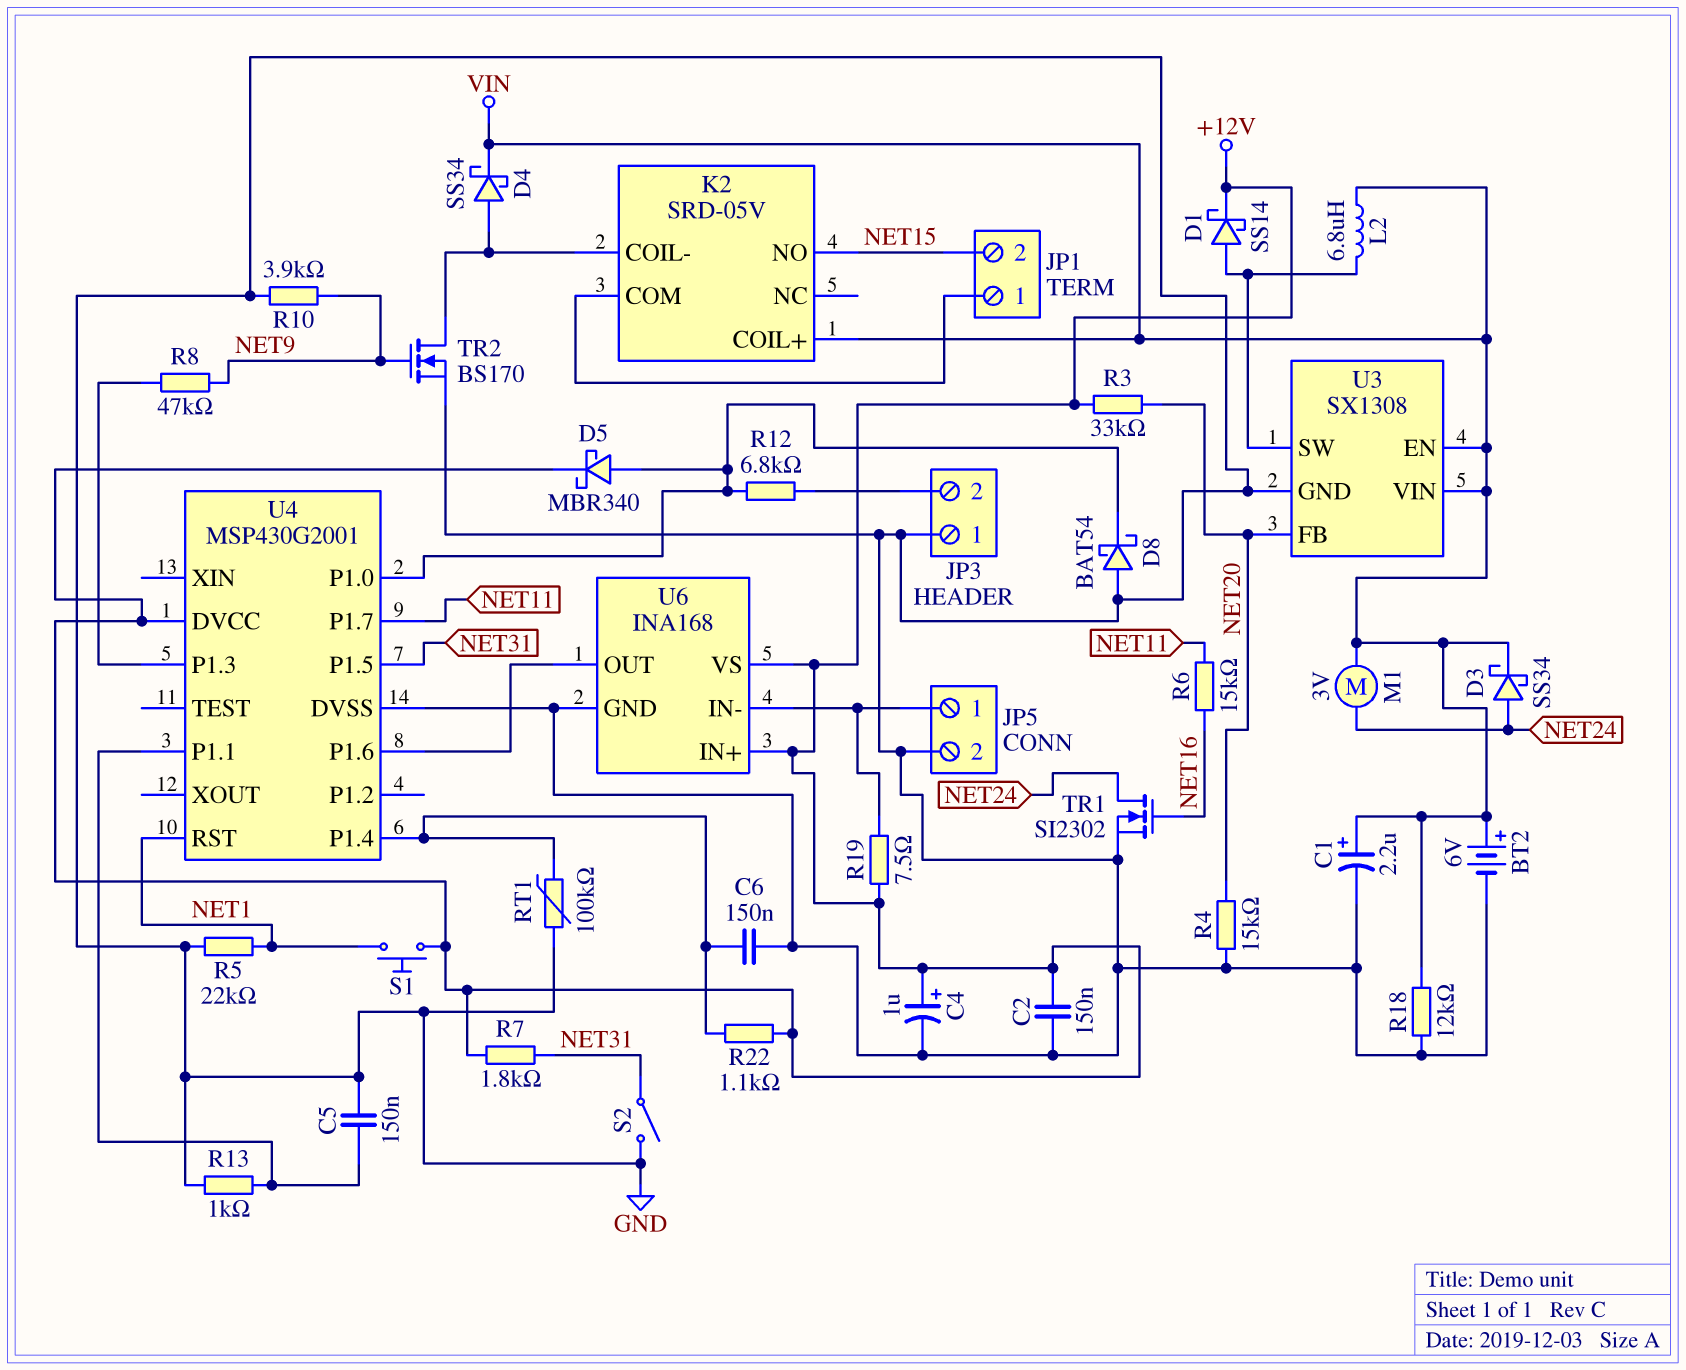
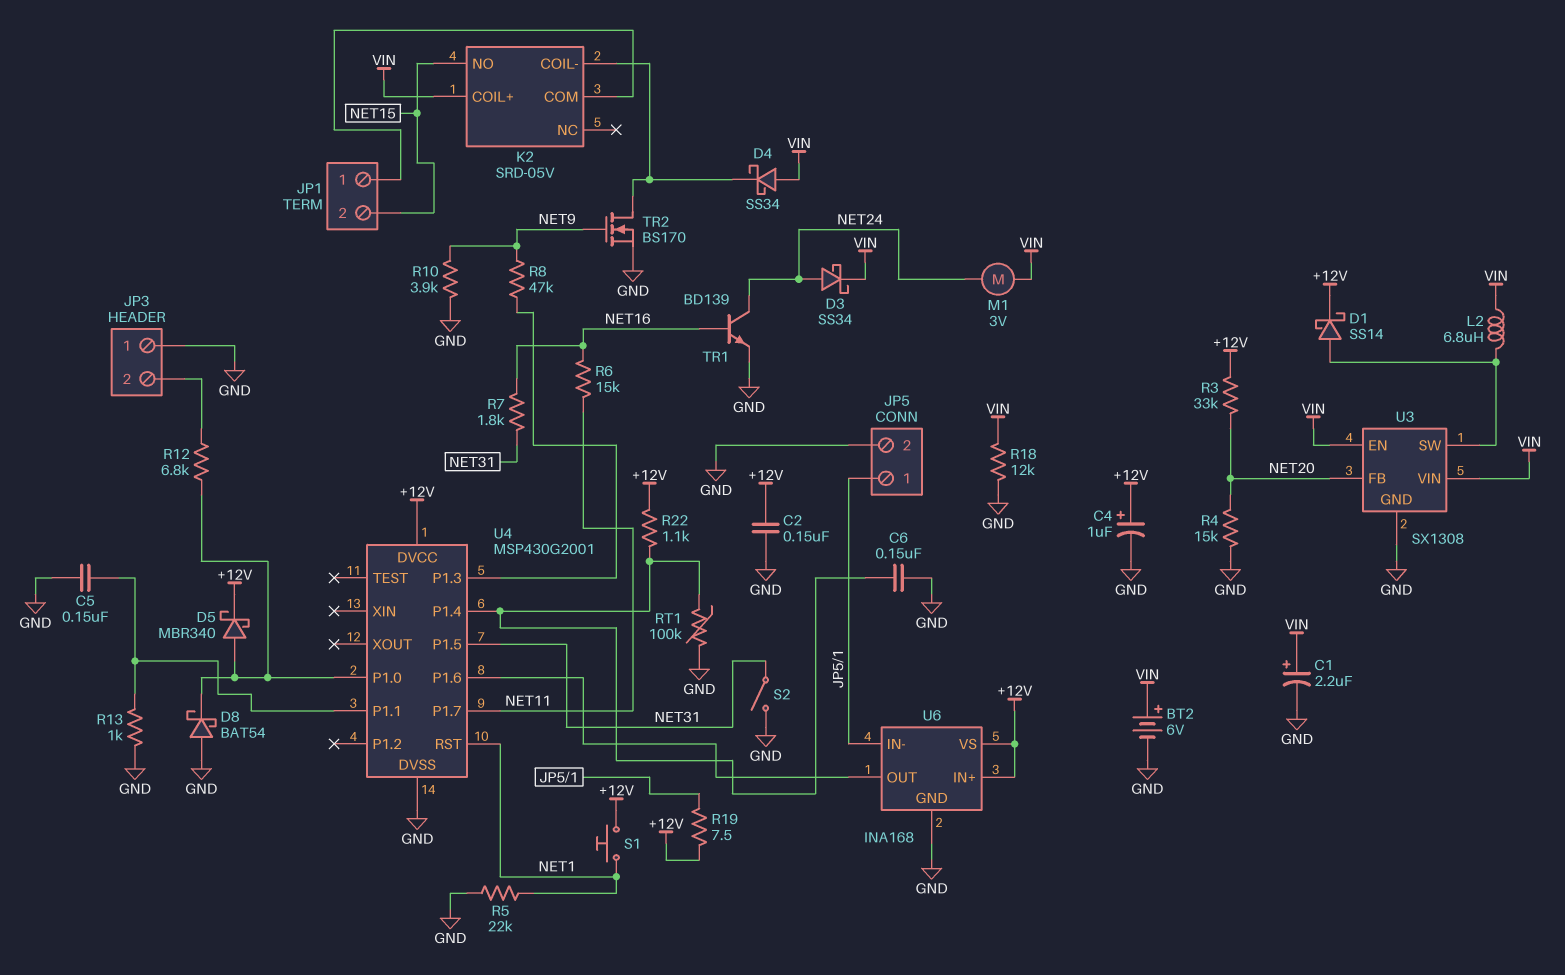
D4: schottky SS34 (A K2/COIL-, K VIN) -> schottky SS34 (A VIN, K K2/COIL-)
R7: 1.8k (+12V, NET31) -> 1.8k (NET16, NET31)
TR1: NMOS SI2302 (G NET16, D NET24, S GND) -> NPN BD139 (B NET16, C NET24, E GND)

